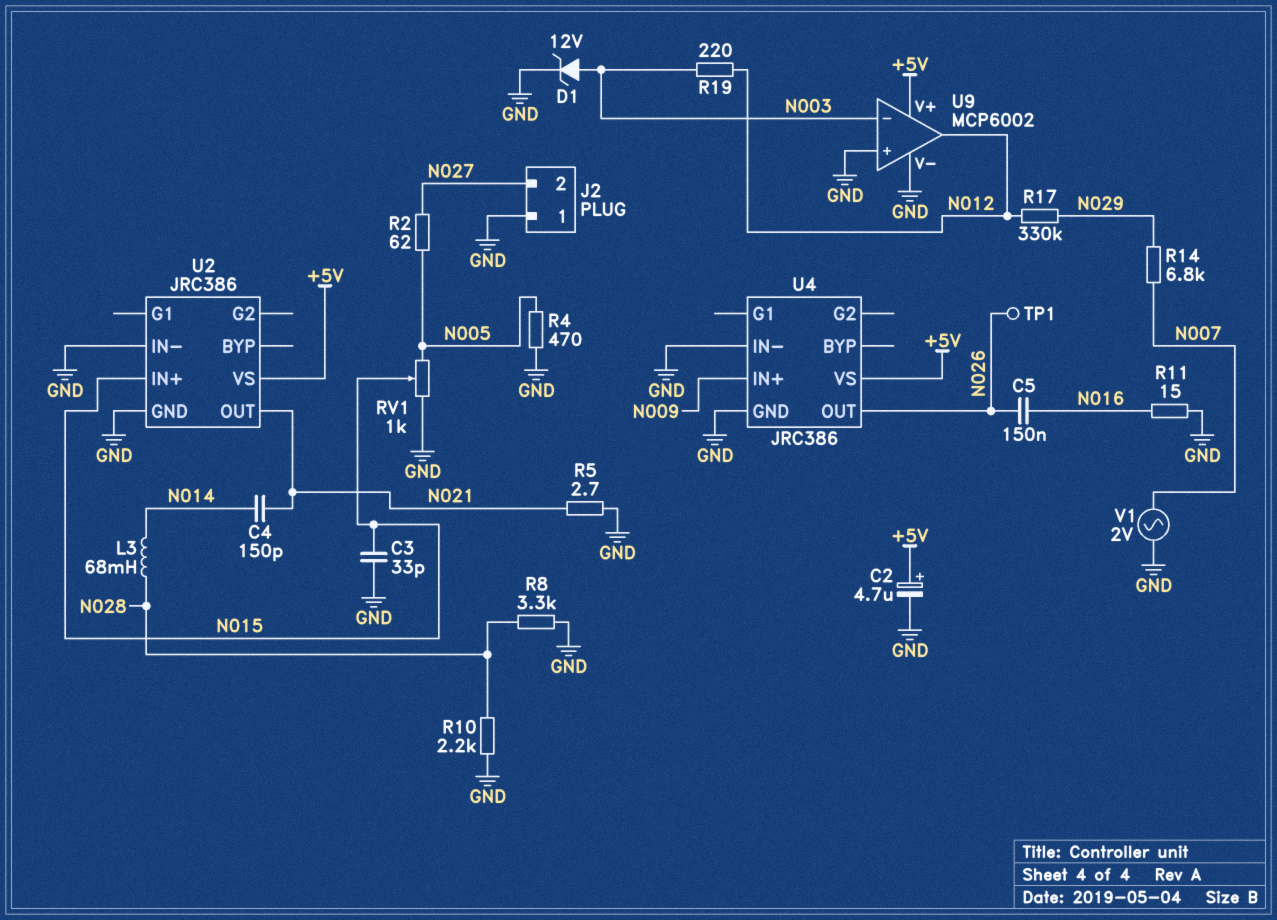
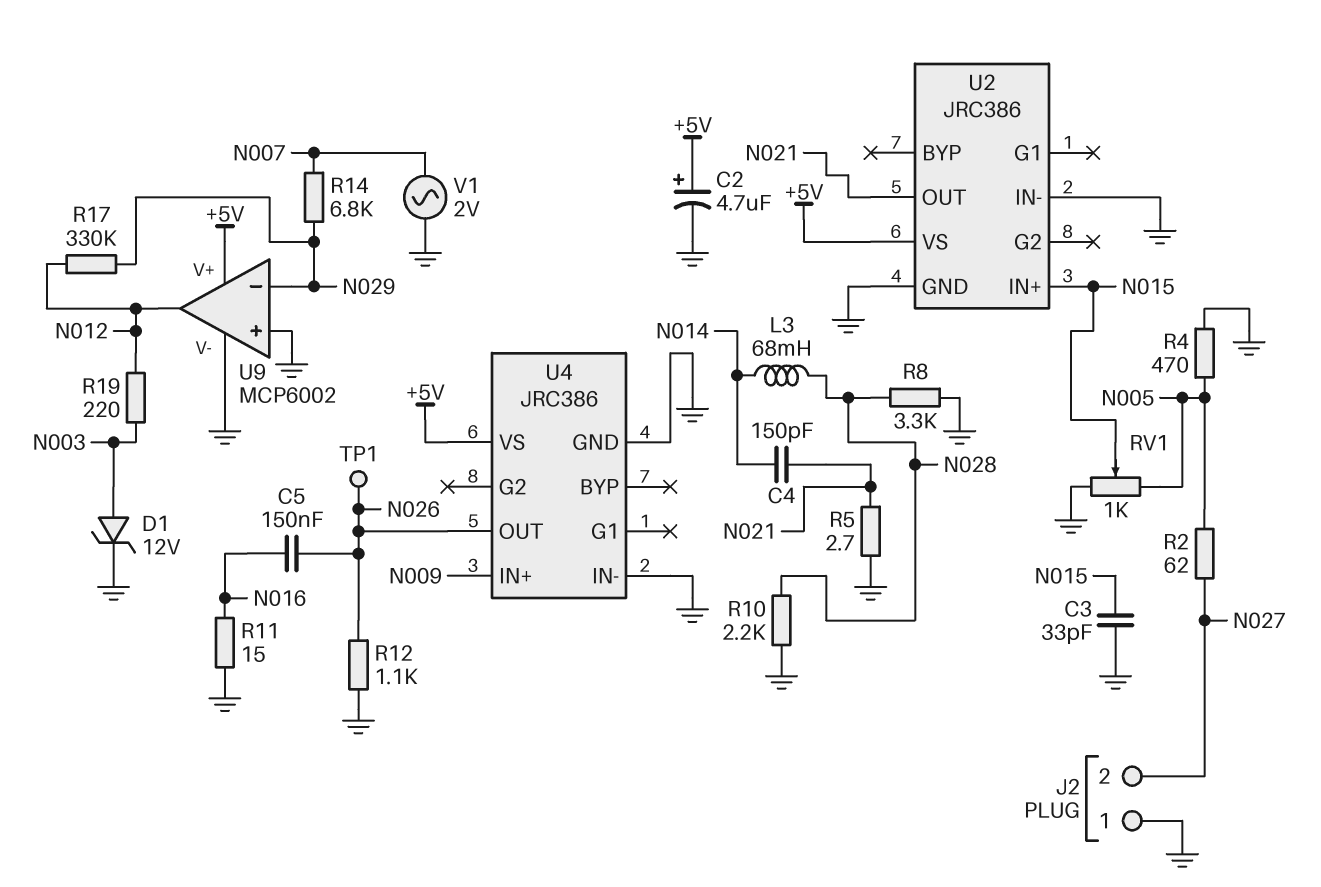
R12: none -> 1.1k (GND, N026)
U9 pin in-: N003 -> N029

